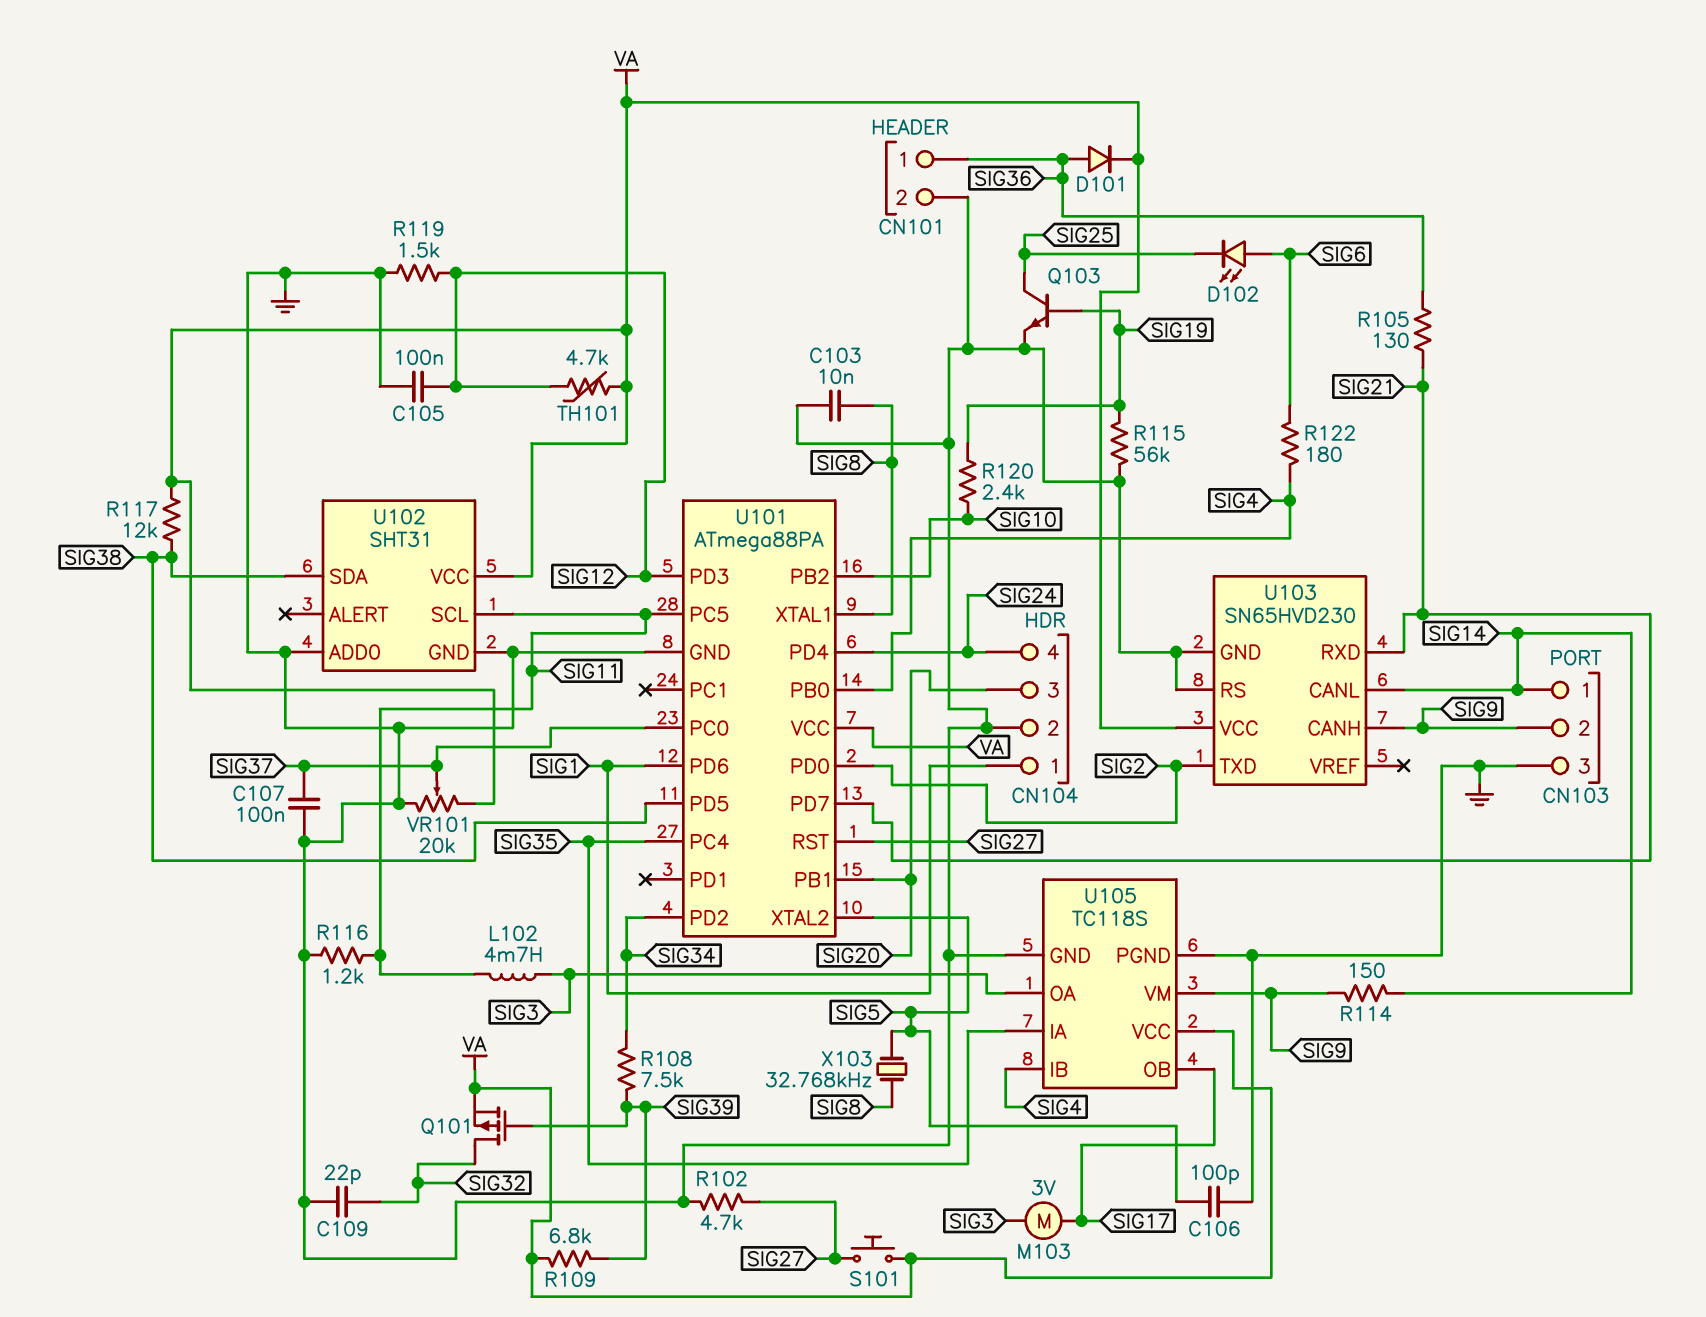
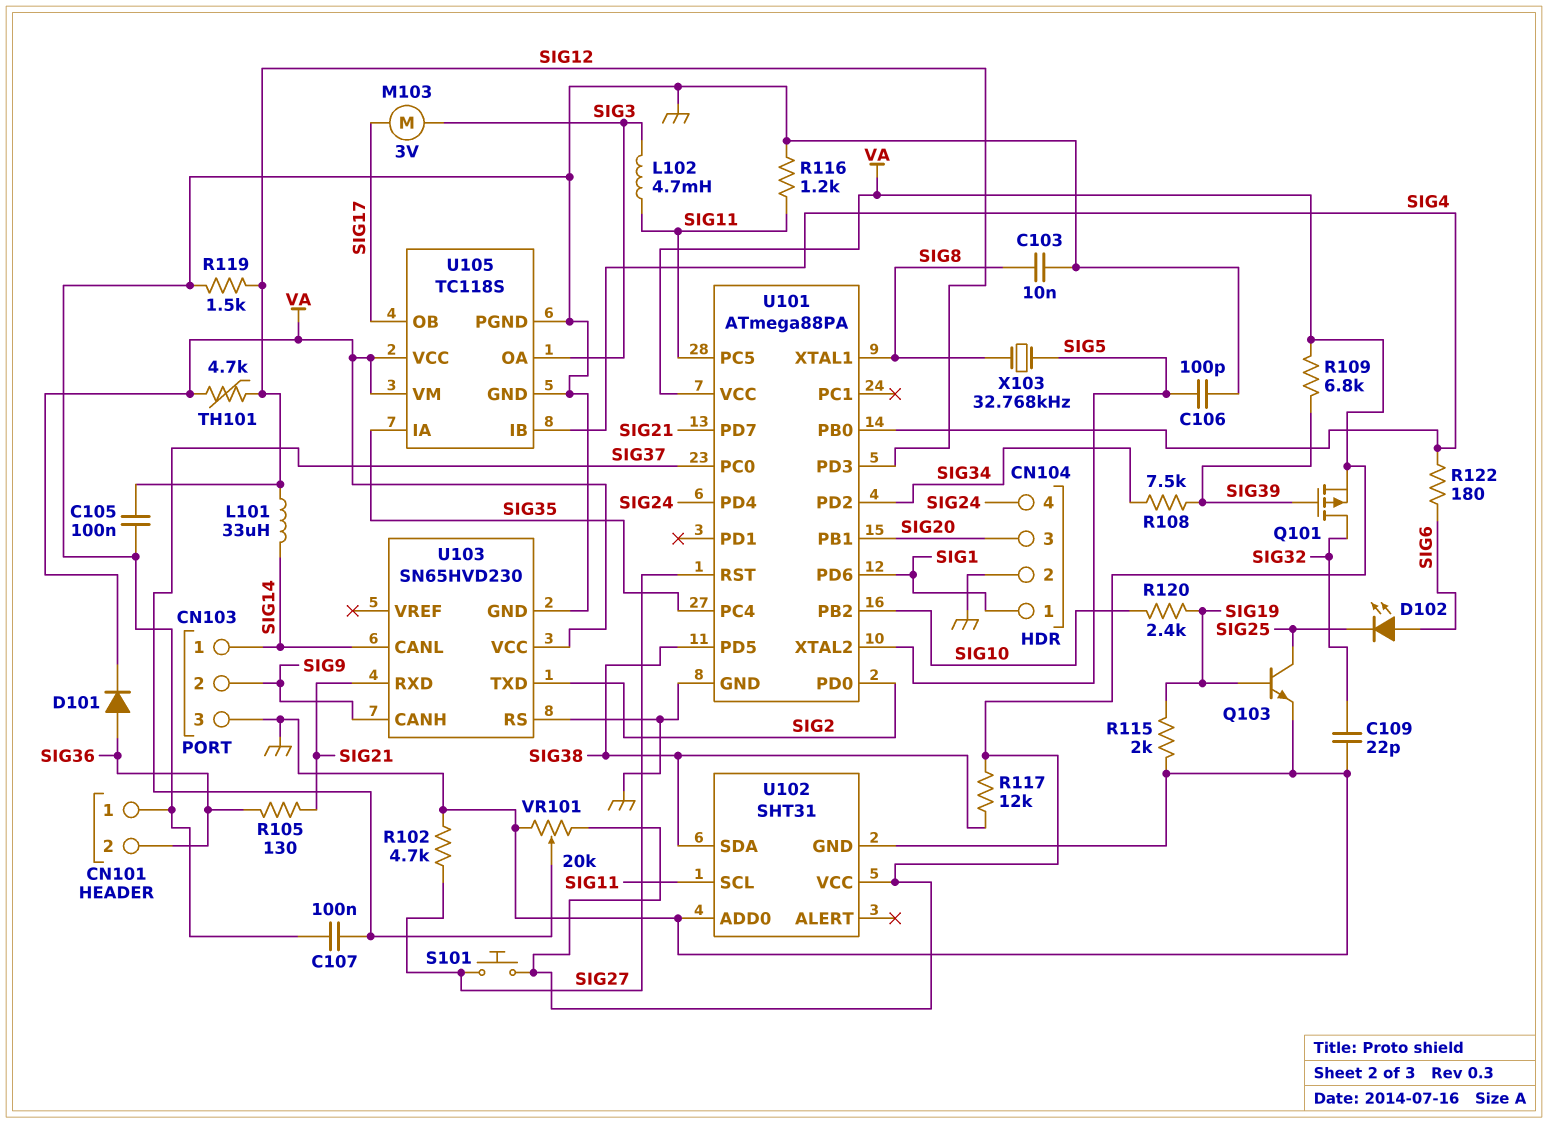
CN101 pin 1: SIG36 -> GND
CN101 pin 2: GND -> SIG36
L101: none -> 33uH (SIG12, SIG14)
R114: 150 (SIG9, SIG14) -> none
R115: 56k (GND, SIG19) -> 2k (GND, SIG19)
U105 pin VM: SIG9 -> VA

